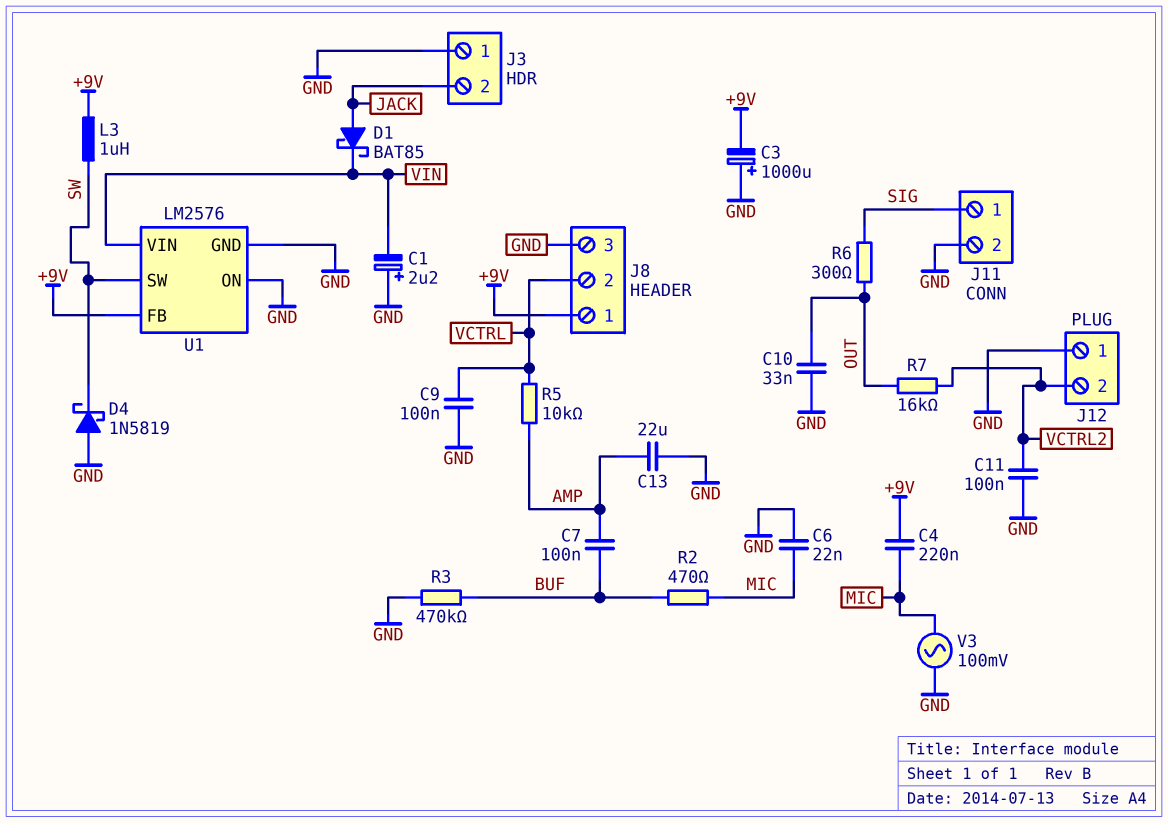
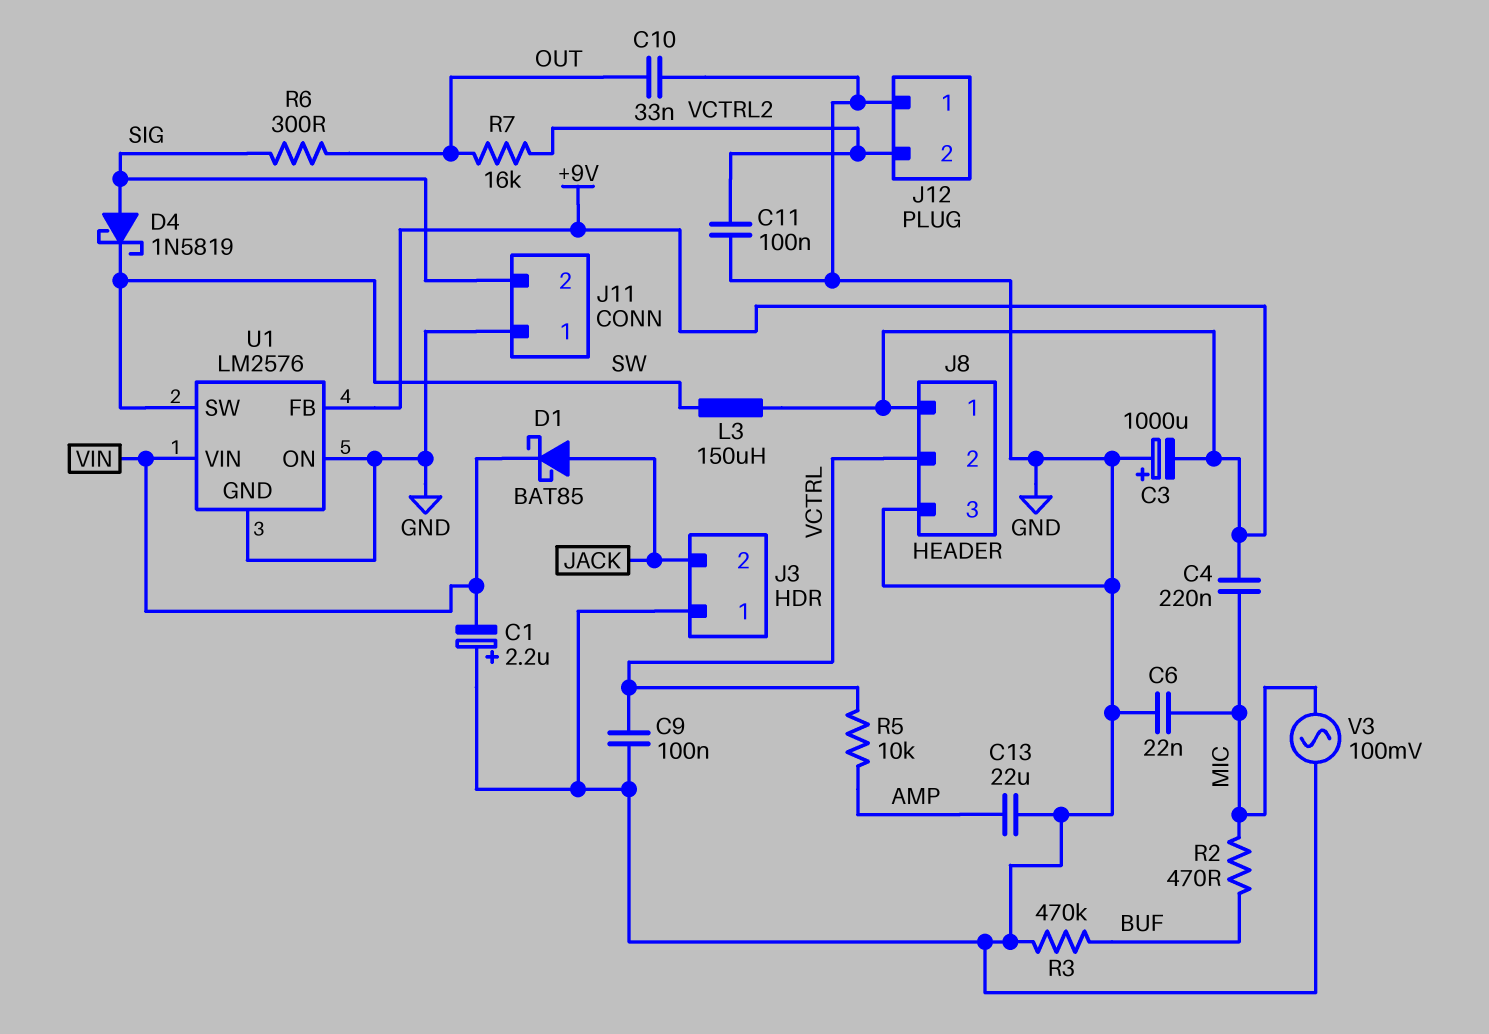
C7: 100nF (AMP, BUF) -> none
D4: schottky 1N5819 (A GND, K SW) -> schottky 1N5819 (A SIG, K SW)
J11 pin 1: SIG -> GND
J11 pin 2: GND -> SIG
L3: 1uH (+9V, SW) -> 150uH (+9V, SW)

